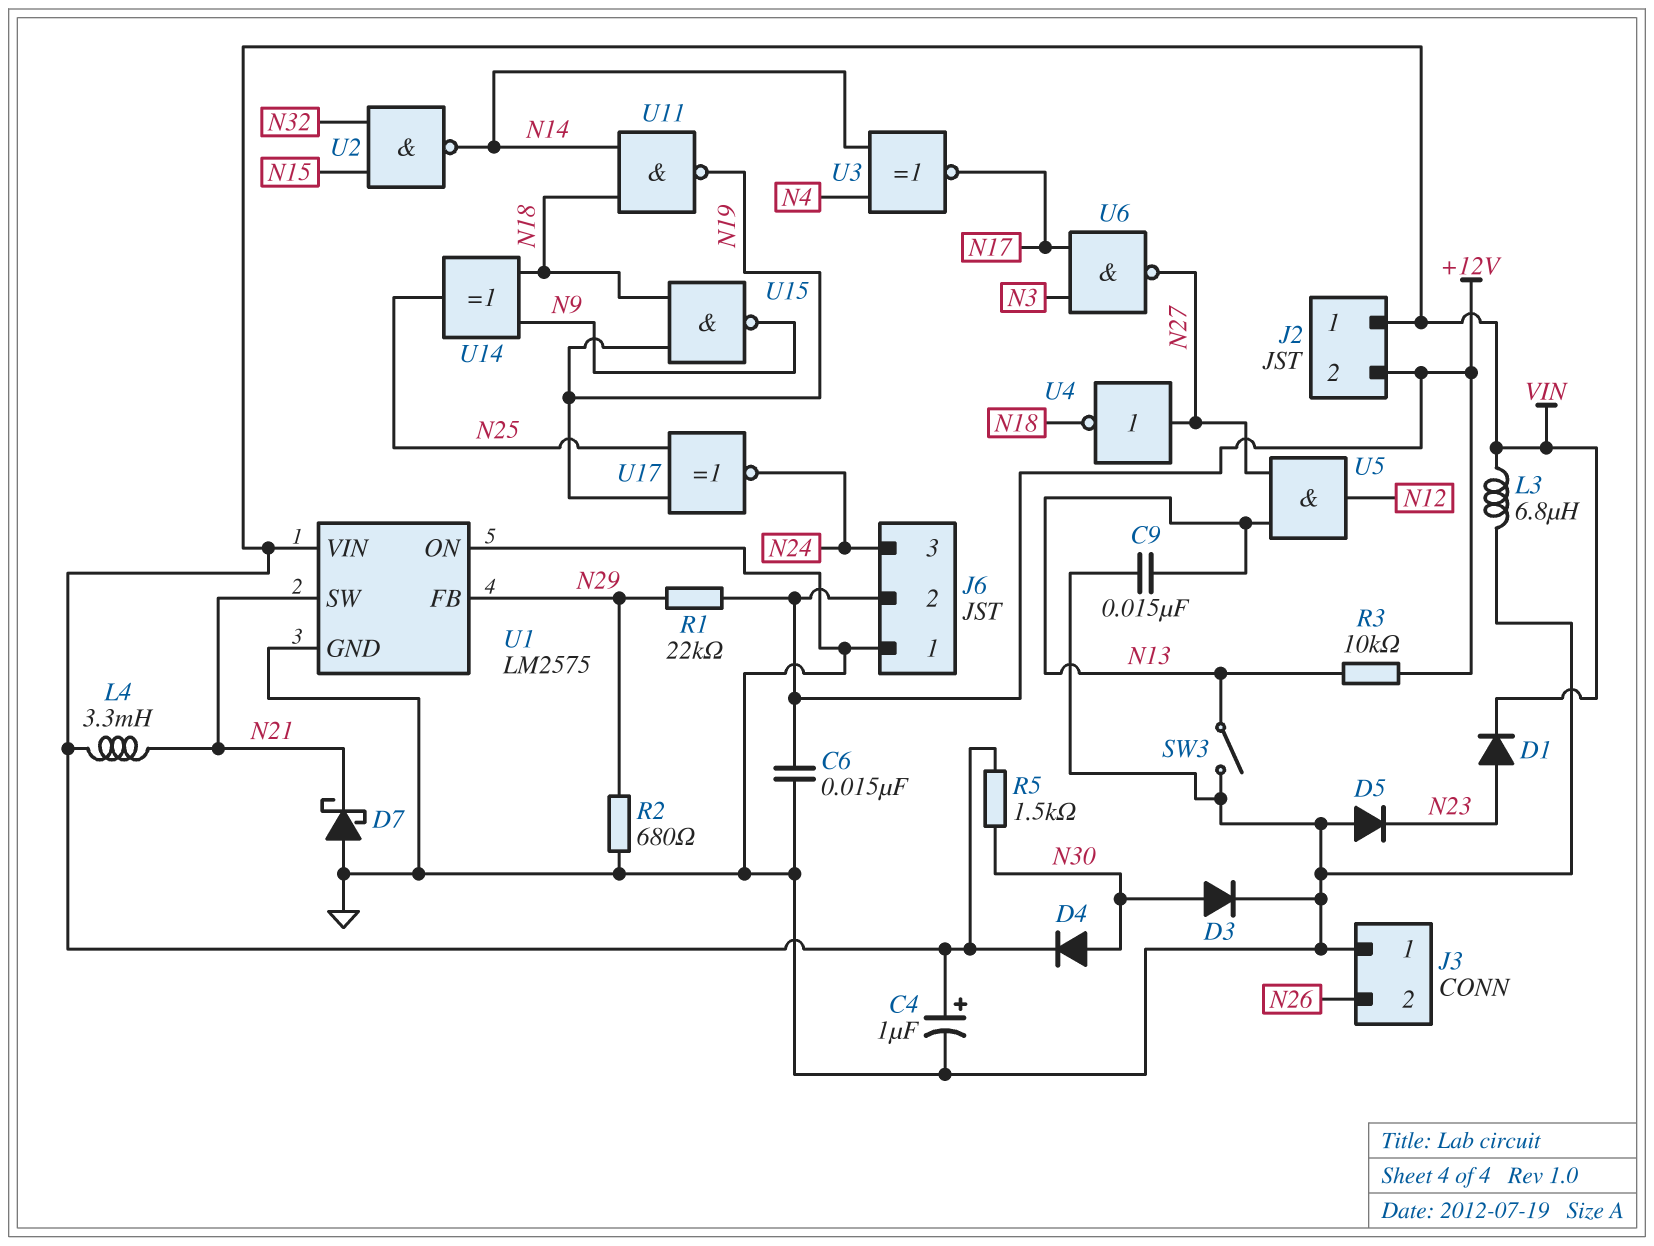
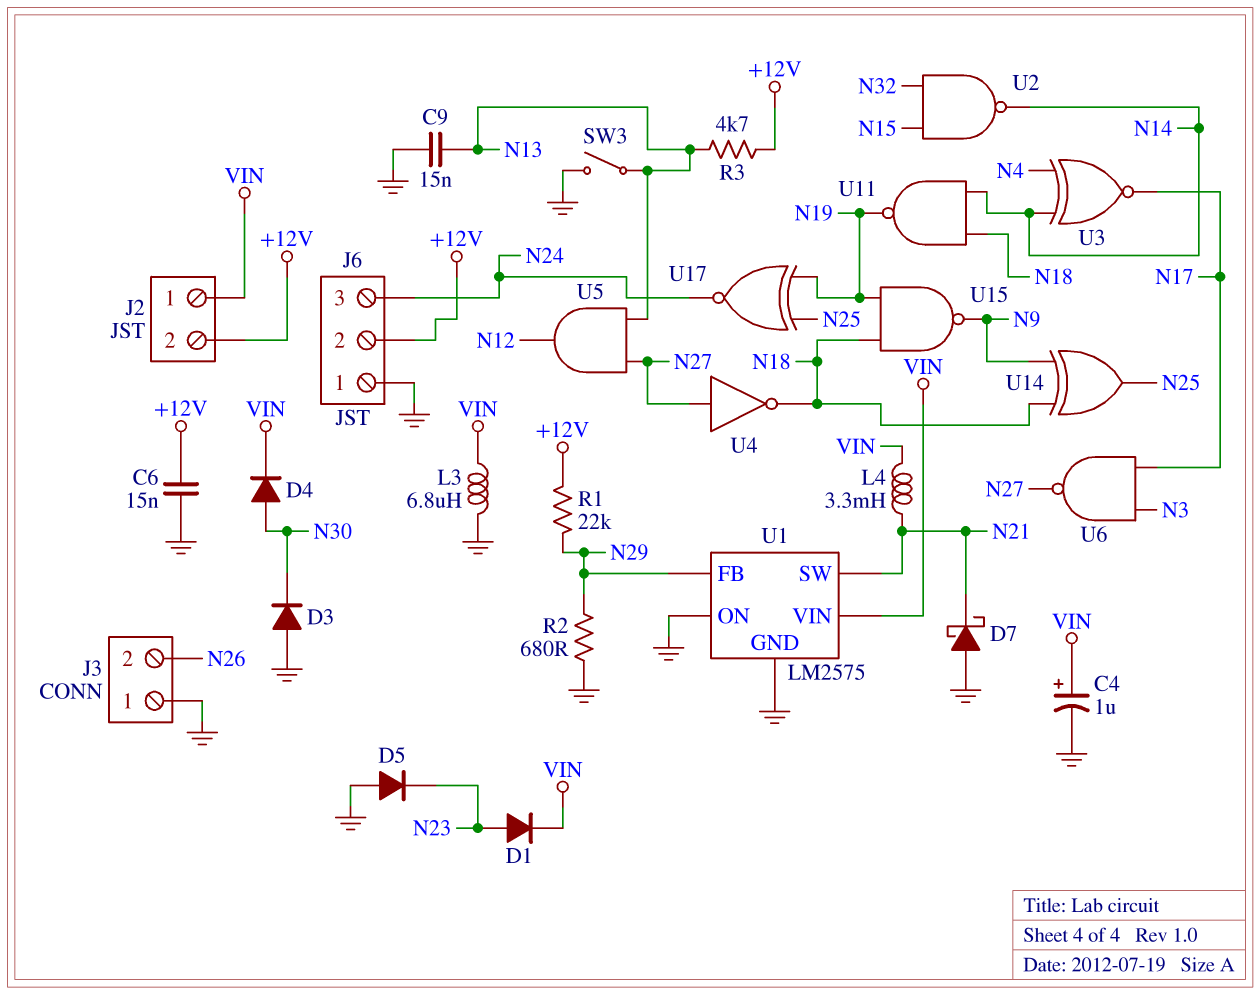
D3: diode (A N30, K GND) -> diode (A GND, K N30)
R3: 10k (+12V, N13) -> 4.7k (+12V, N13)
R5: 1.5k (N30, VIN) -> none

